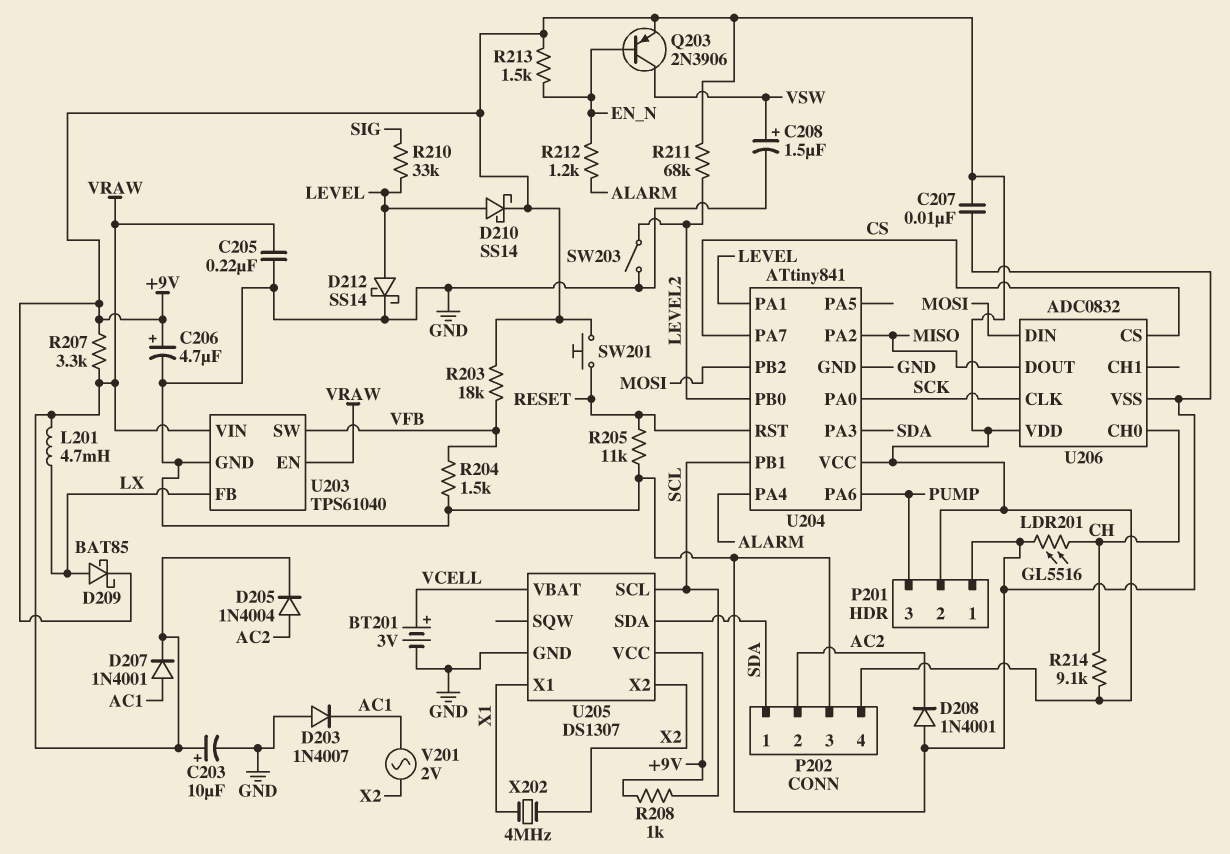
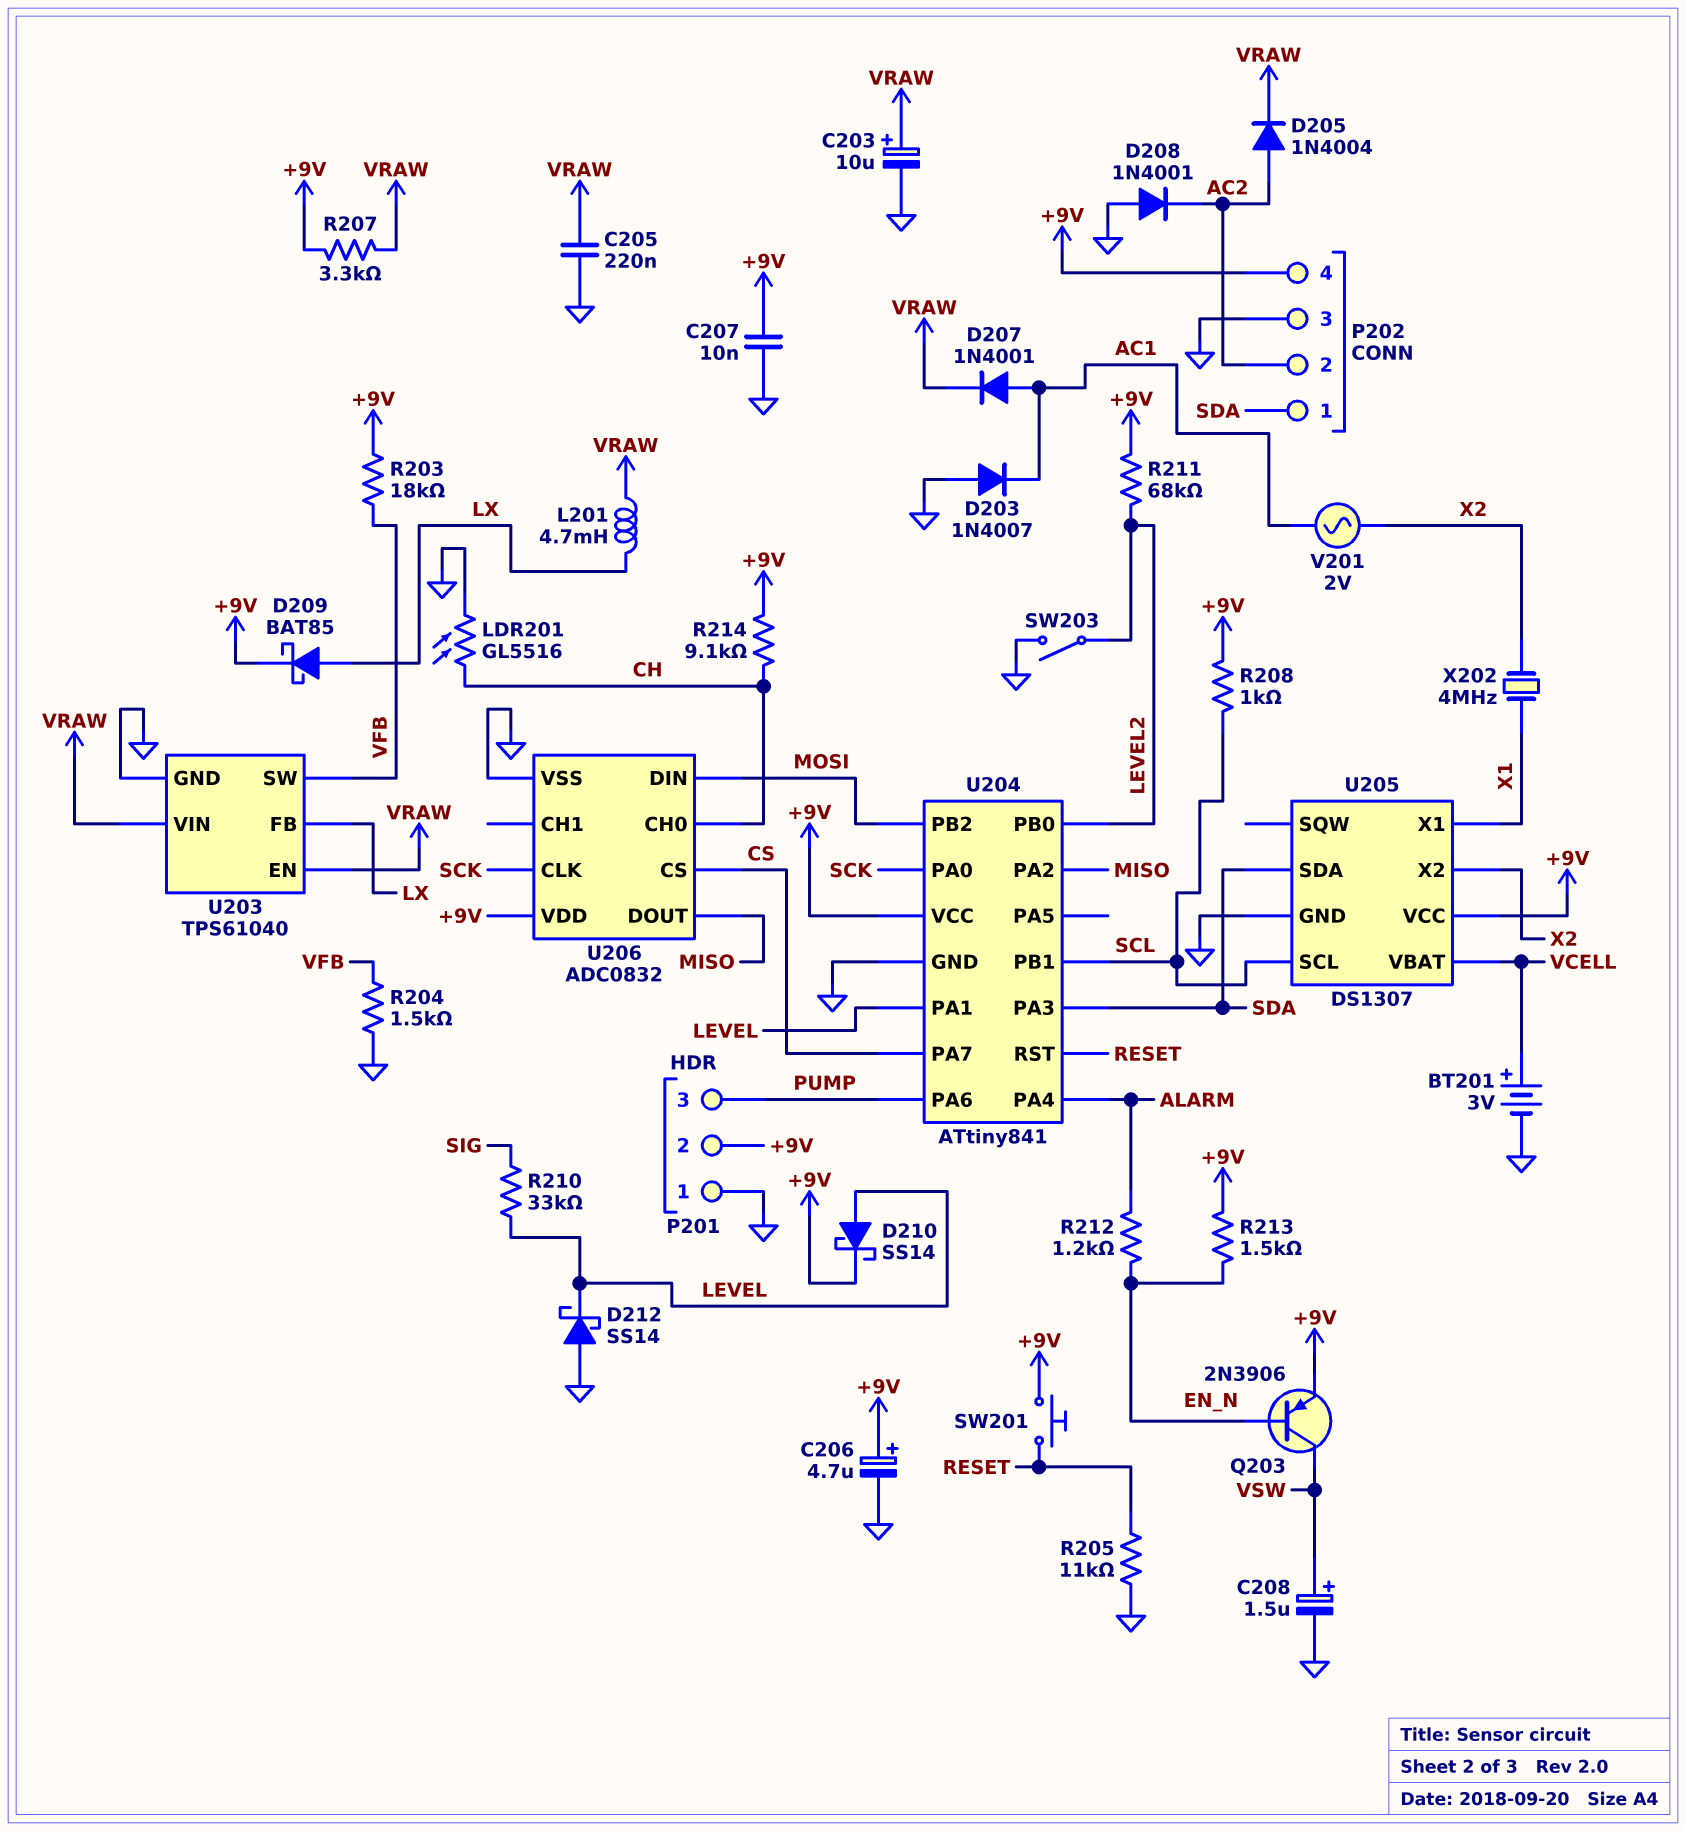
D212: schottky SS14 (A LEVEL, K GND) -> schottky SS14 (A GND, K LEVEL)

